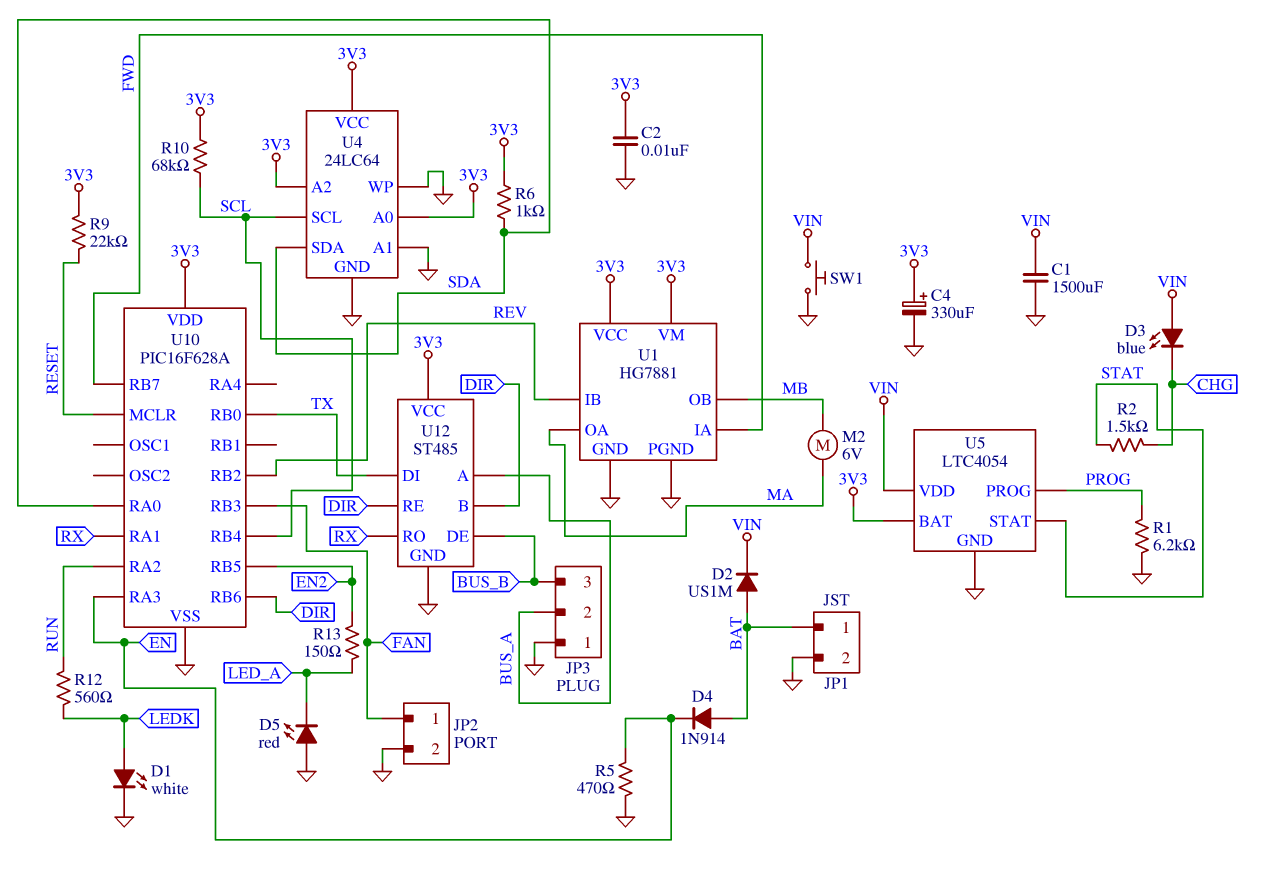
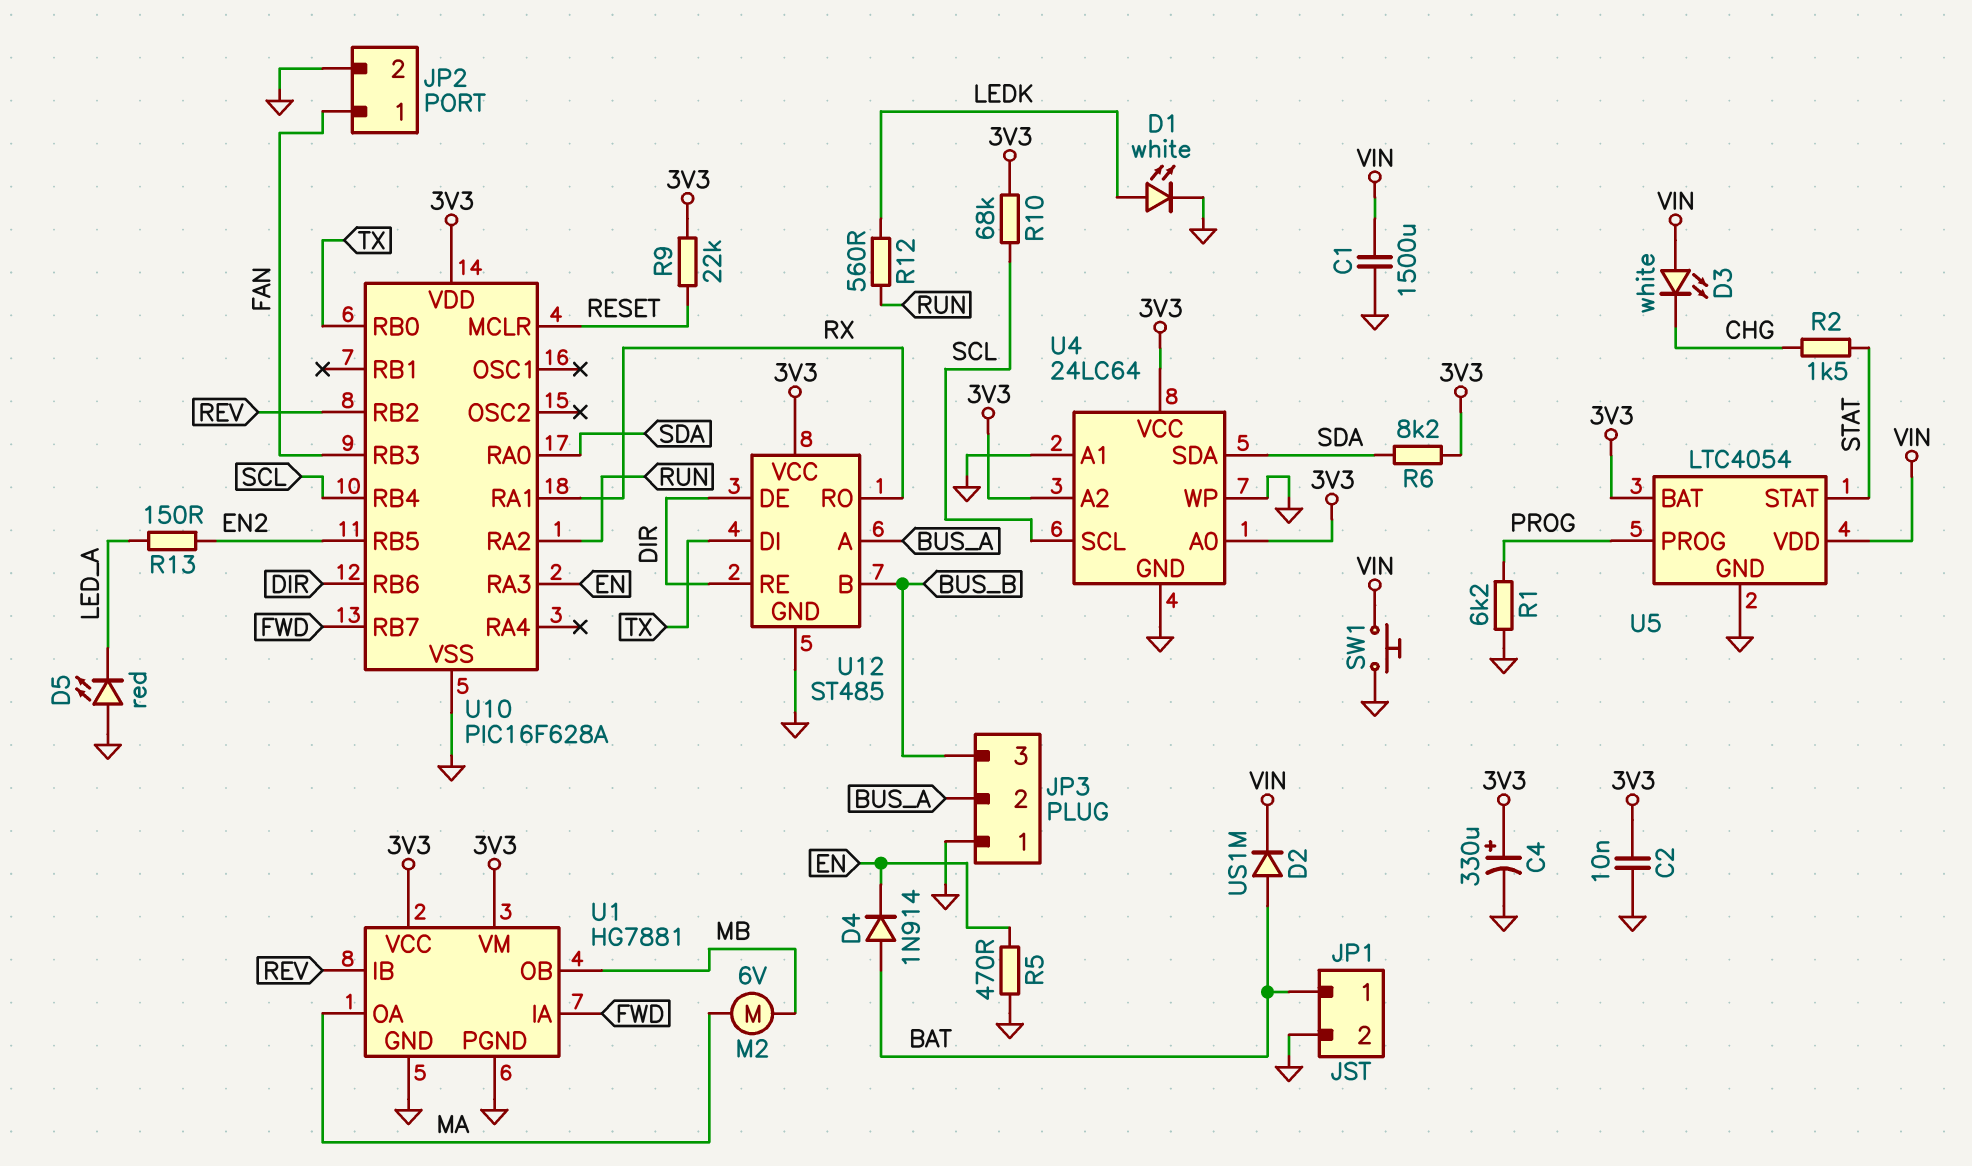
D3: LED blue (A VIN, K CHG) -> LED white (A VIN, K CHG)
R6: 1k (3V3, SDA) -> 8.2k (3V3, SDA)
U12 pin B: DIR -> BUS_B
U12 pin DE: BUS_B -> DIR

